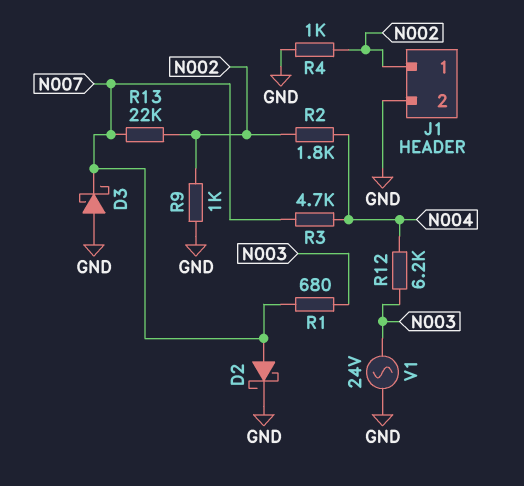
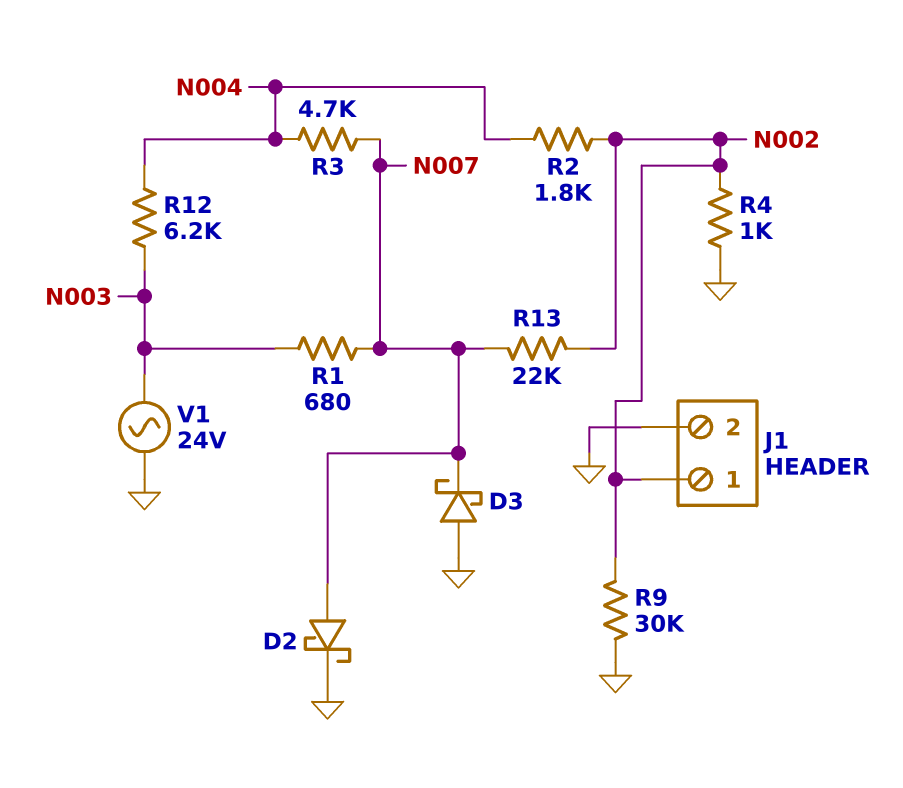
R9: 1k (GND, N002) -> 30k (GND, N002)

